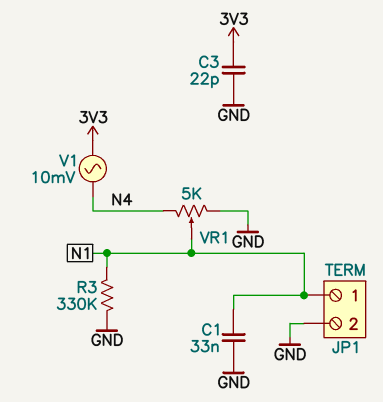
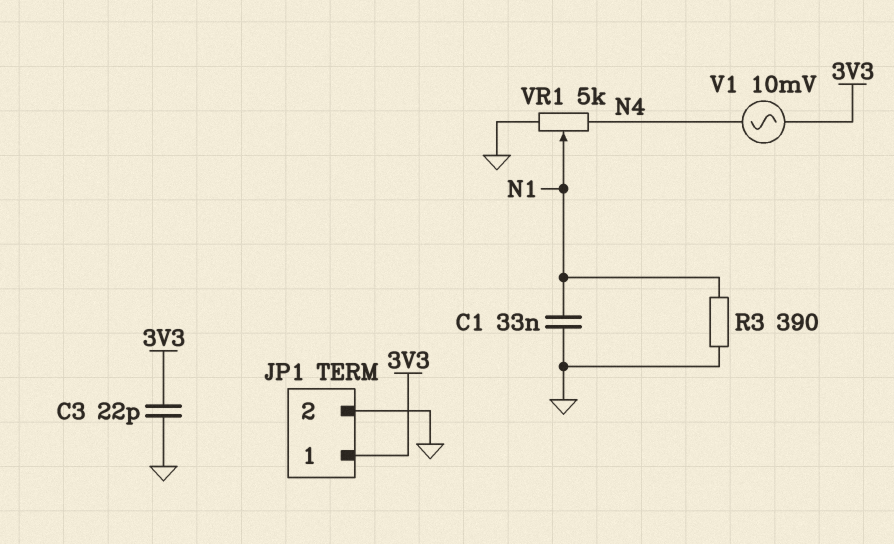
JP1 pin 1: N1 -> 3V3
R3: 330k (GND, N1) -> 390 (GND, N1)

